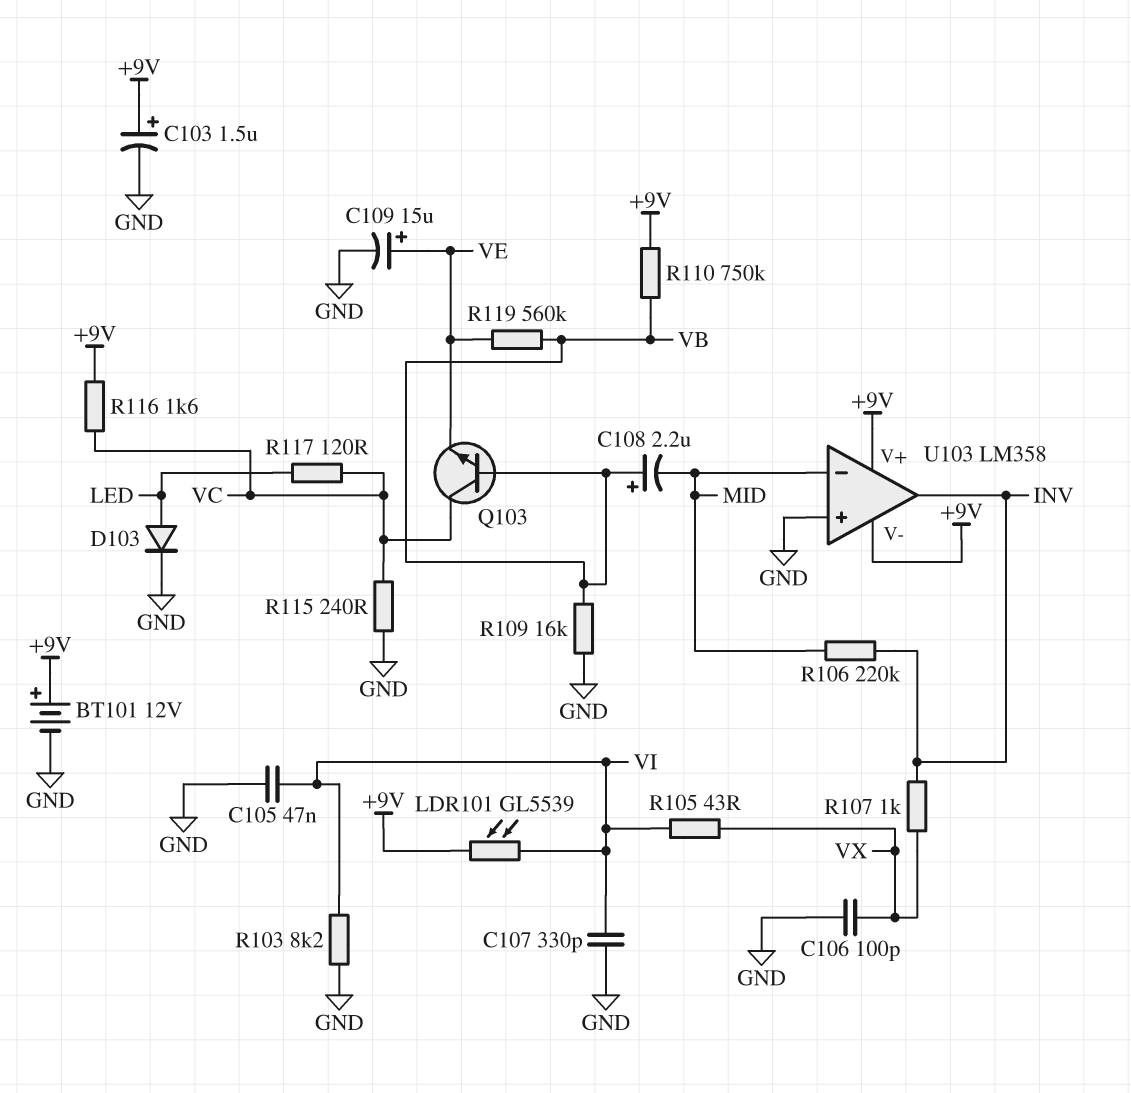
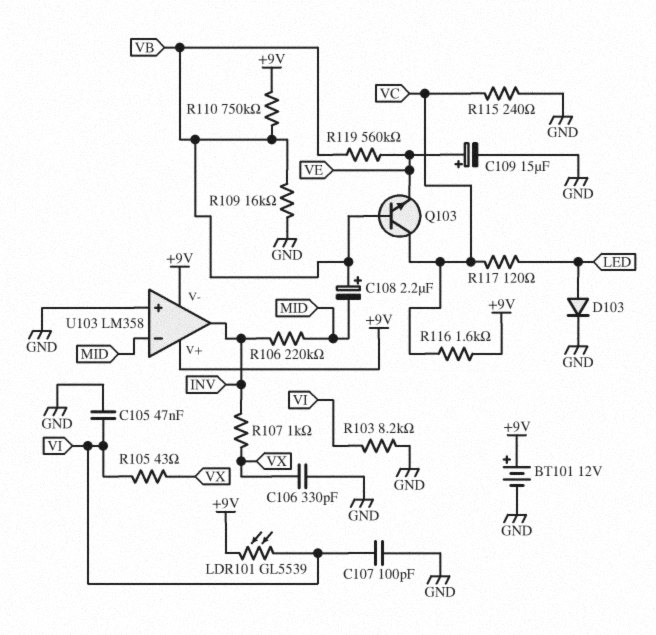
C103: 1.5uF (plus +9V, minus GND) -> none
C106: 100pF (GND, VX) -> 330pF (GND, VX)
C107: 330pF (GND, VI) -> 100pF (GND, VI)

